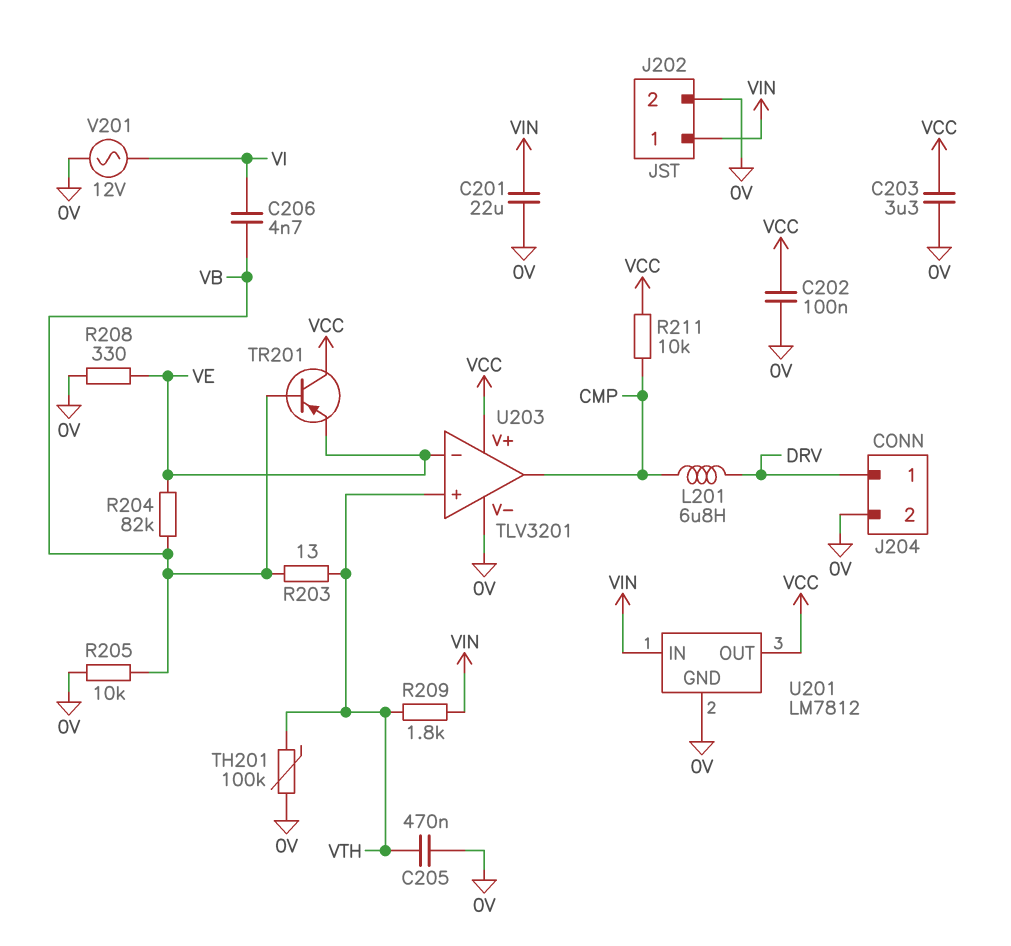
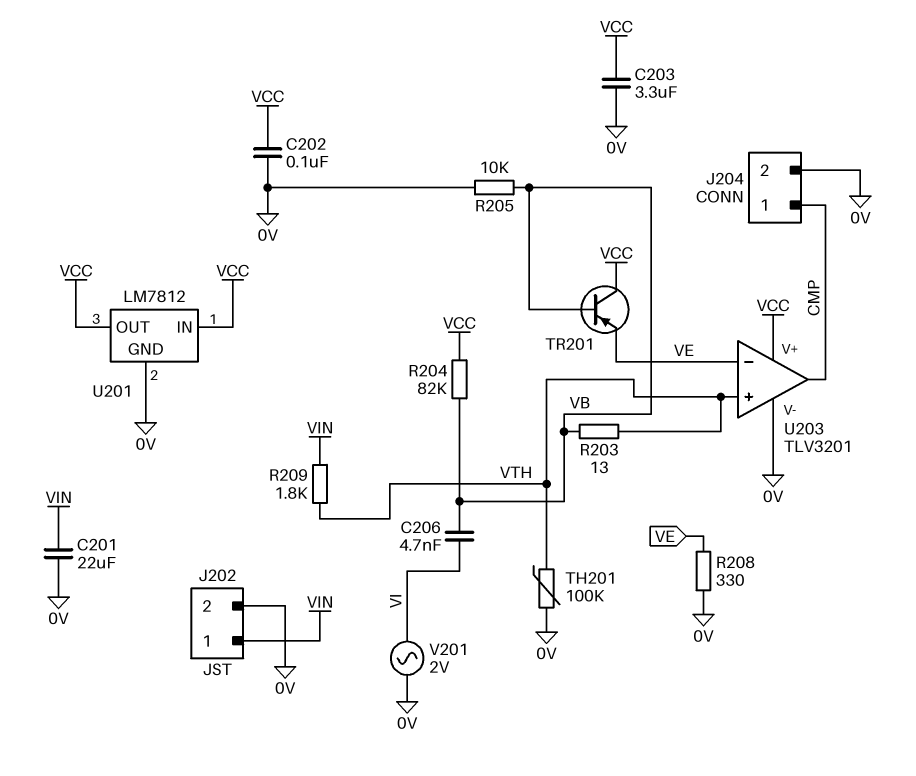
C205: 470nF (0V, VTH) -> none
J204 pin 1: DRV -> CMP
L201: 6.8uH (CMP, DRV) -> none
R204: 82k (VB, VE) -> 82k (VB, VCC)
R211: 10k (CMP, VCC) -> none
U201 pin IN: VIN -> VCC
V201: AC 12V (0V, VI) -> AC 2V (0V, VI)

